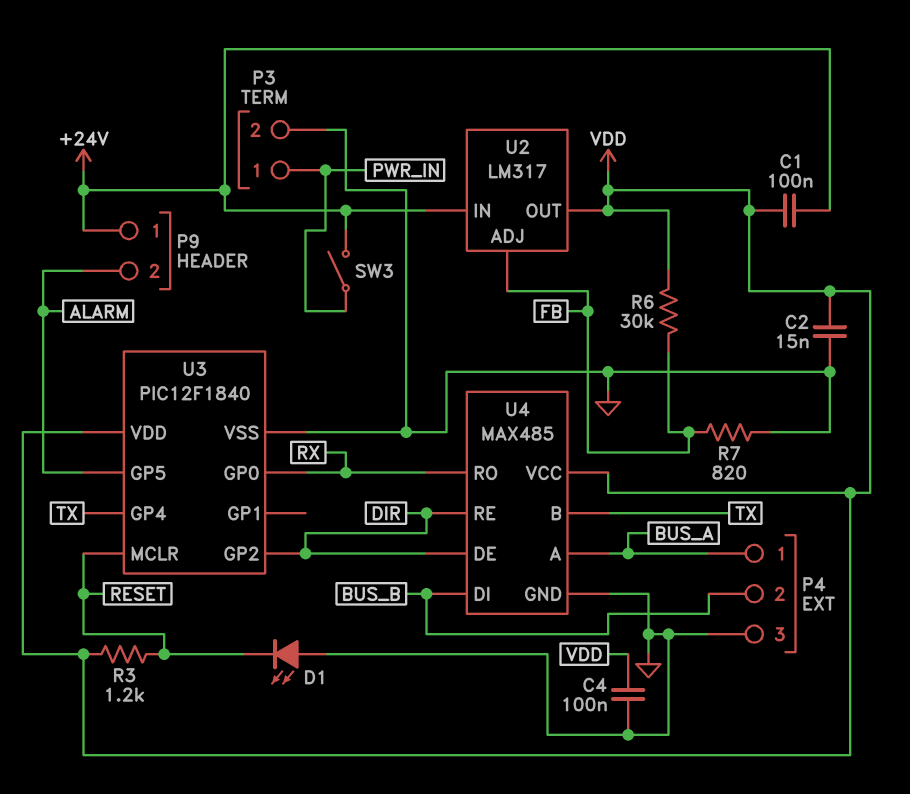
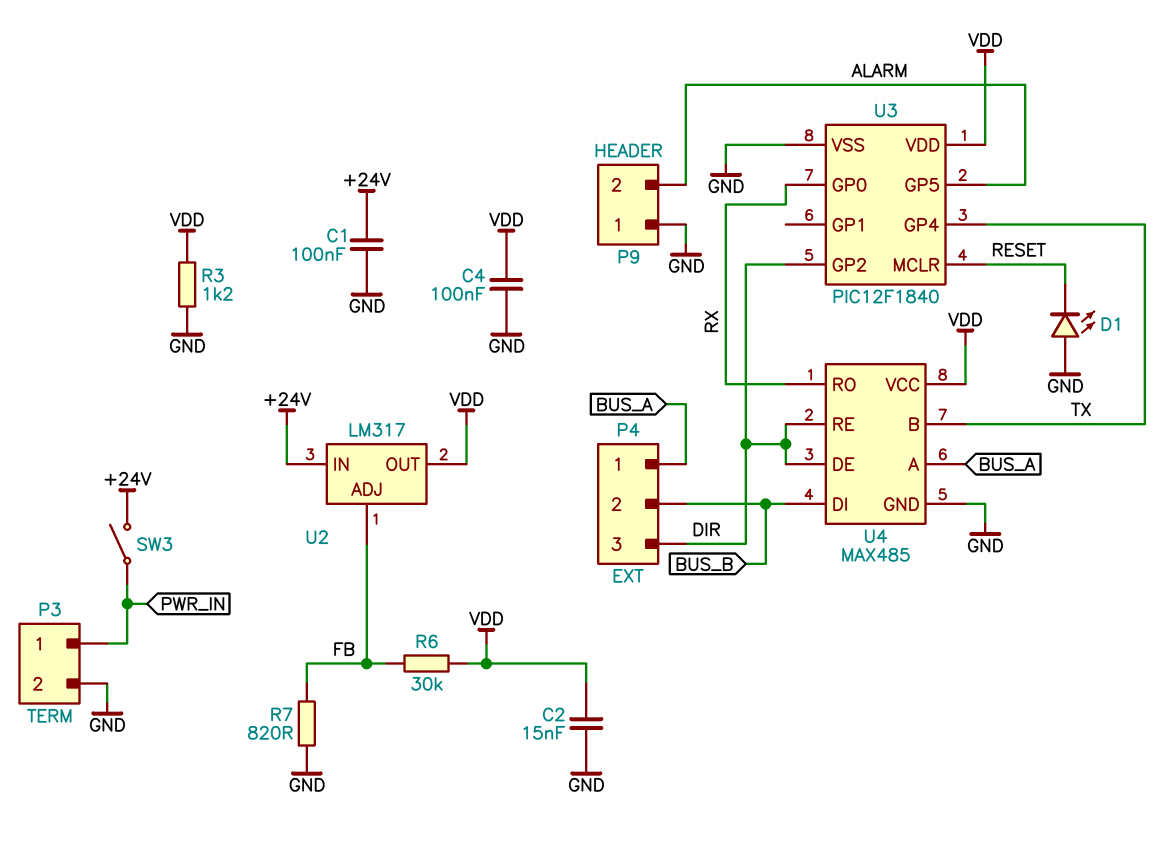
C1: 100nF (+24V, VDD) -> 100nF (+24V, GND)
P4 pin 3: GND -> DIR
P9 pin 1: +24V -> GND
R3: 1.2k (RESET, VDD) -> 1.2k (GND, VDD)

